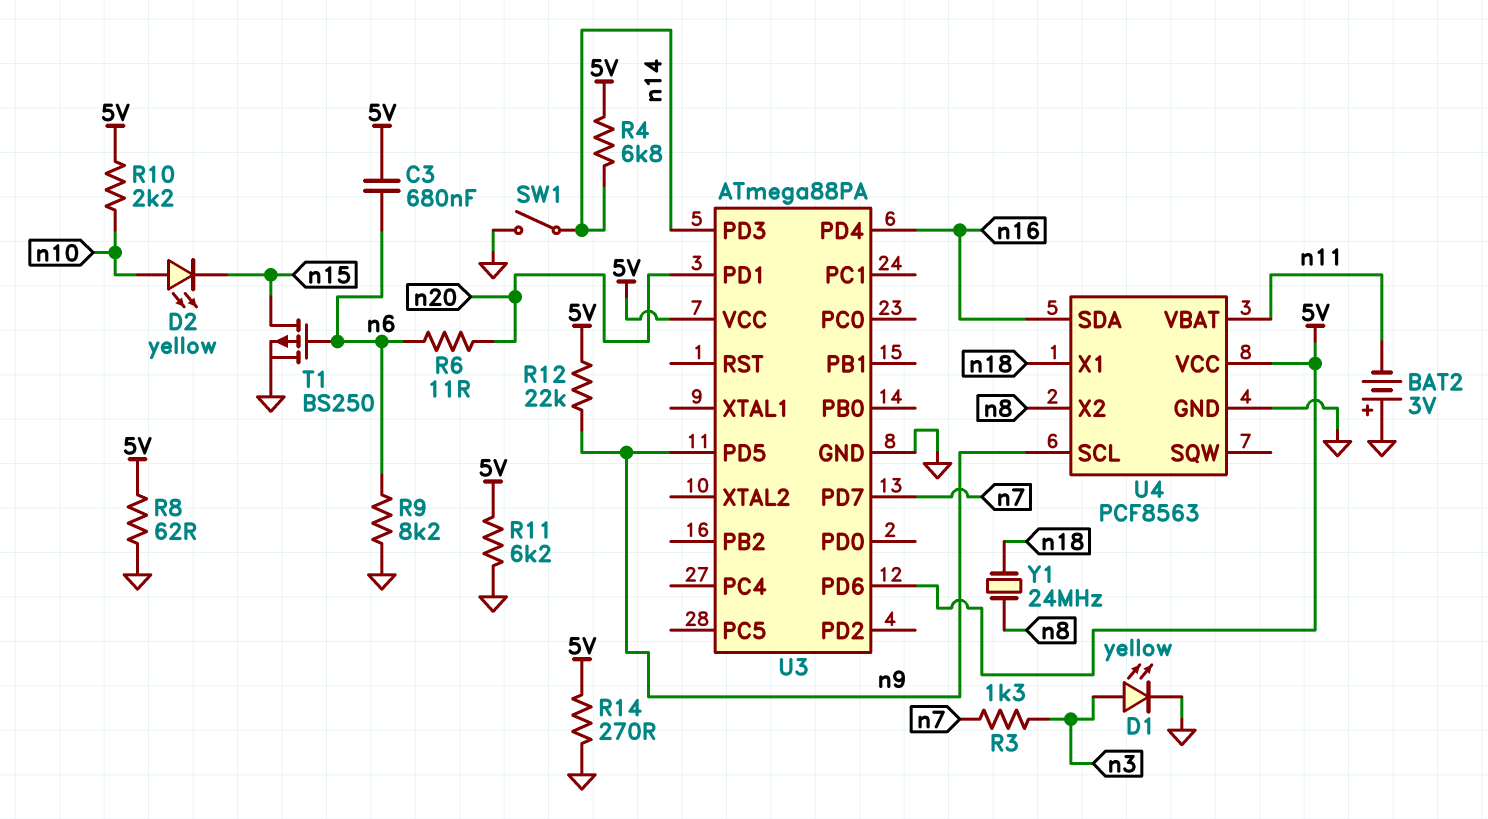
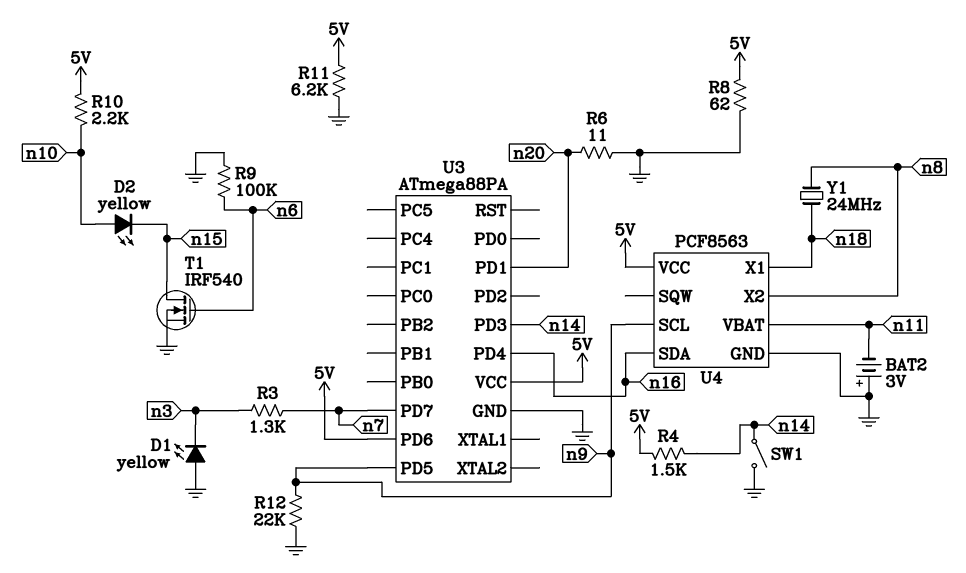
C3: 680nF (5V, n6) -> none
D1: LED yellow (A n3, K GND) -> LED yellow (A GND, K n3)
R4: 6.8k (5V, n14) -> 1.5k (5V, n14)
R6: 11 (n6, n20) -> 11 (GND, n20)
R9: 8.2k (GND, n6) -> 100k (GND, n6)
R12: 22k (5V, n9) -> 22k (GND, n9)
R14: 270 (5V, GND) -> none
T1: PMOS BS250 (G n6, D n15, S GND) -> NMOS IRF540 (G n6, D n15, S GND)

